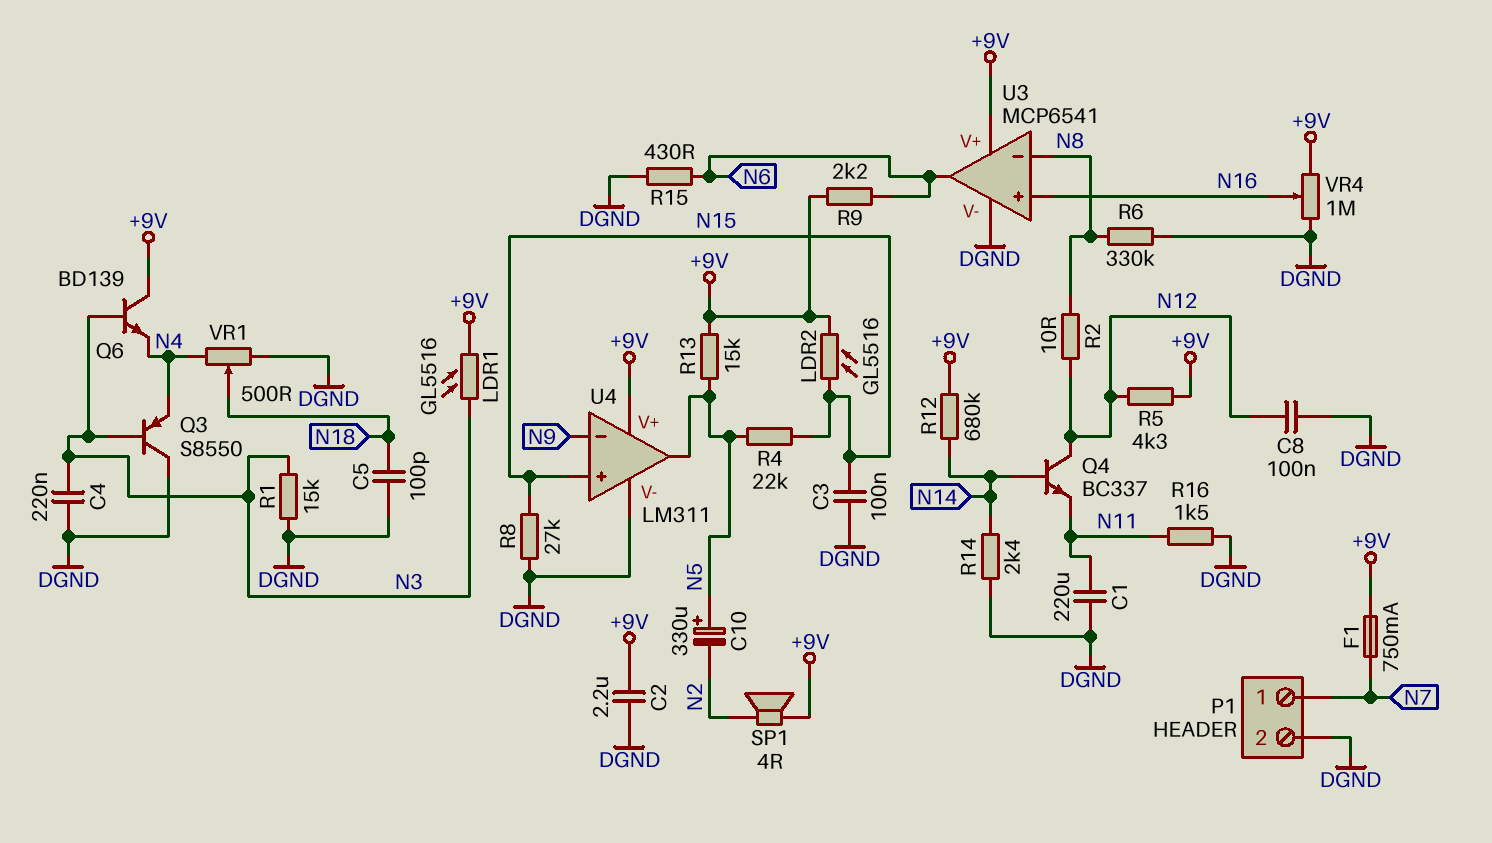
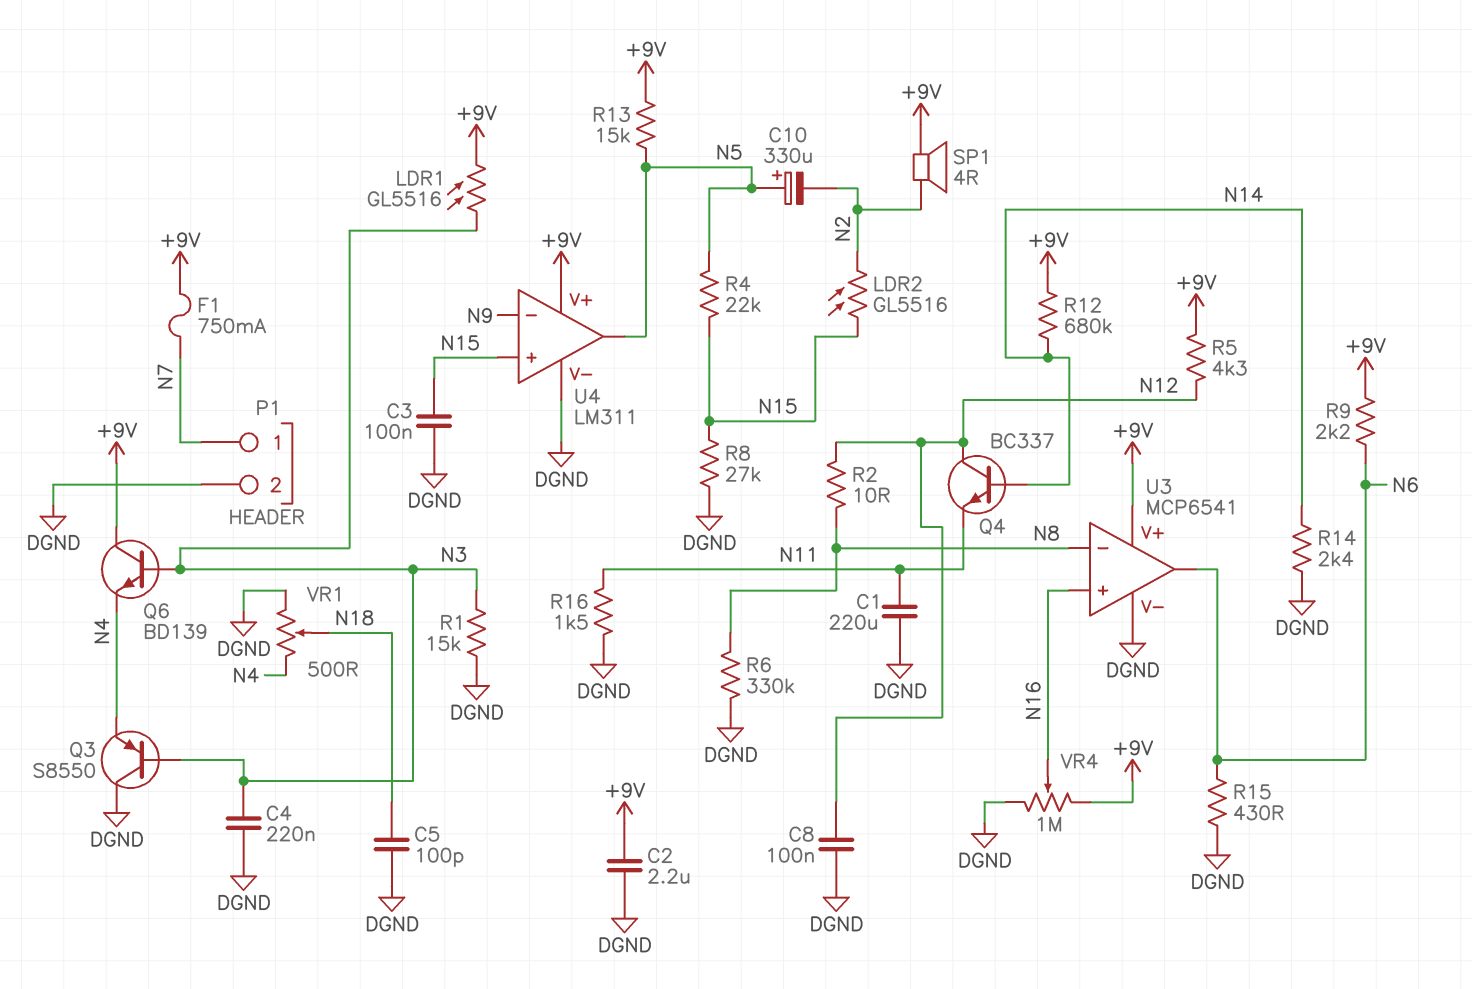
LDR2: GL5516 (+9V, N15) -> GL5516 (N2, N15)

